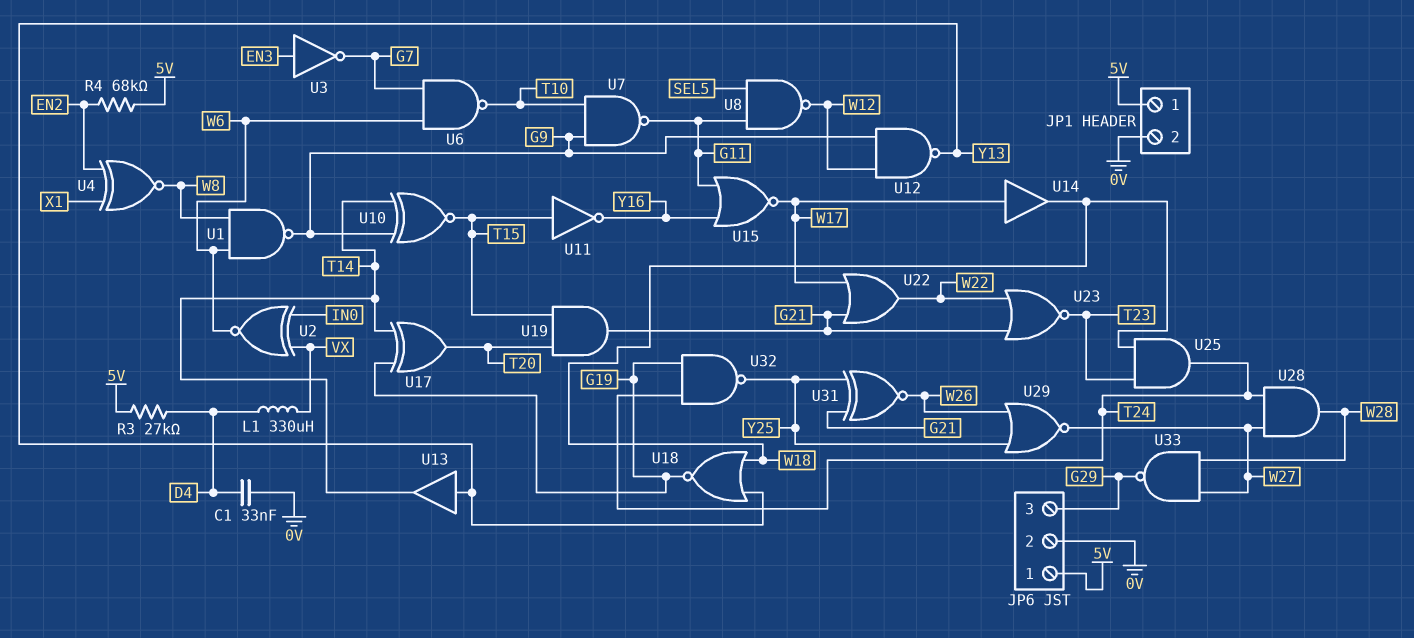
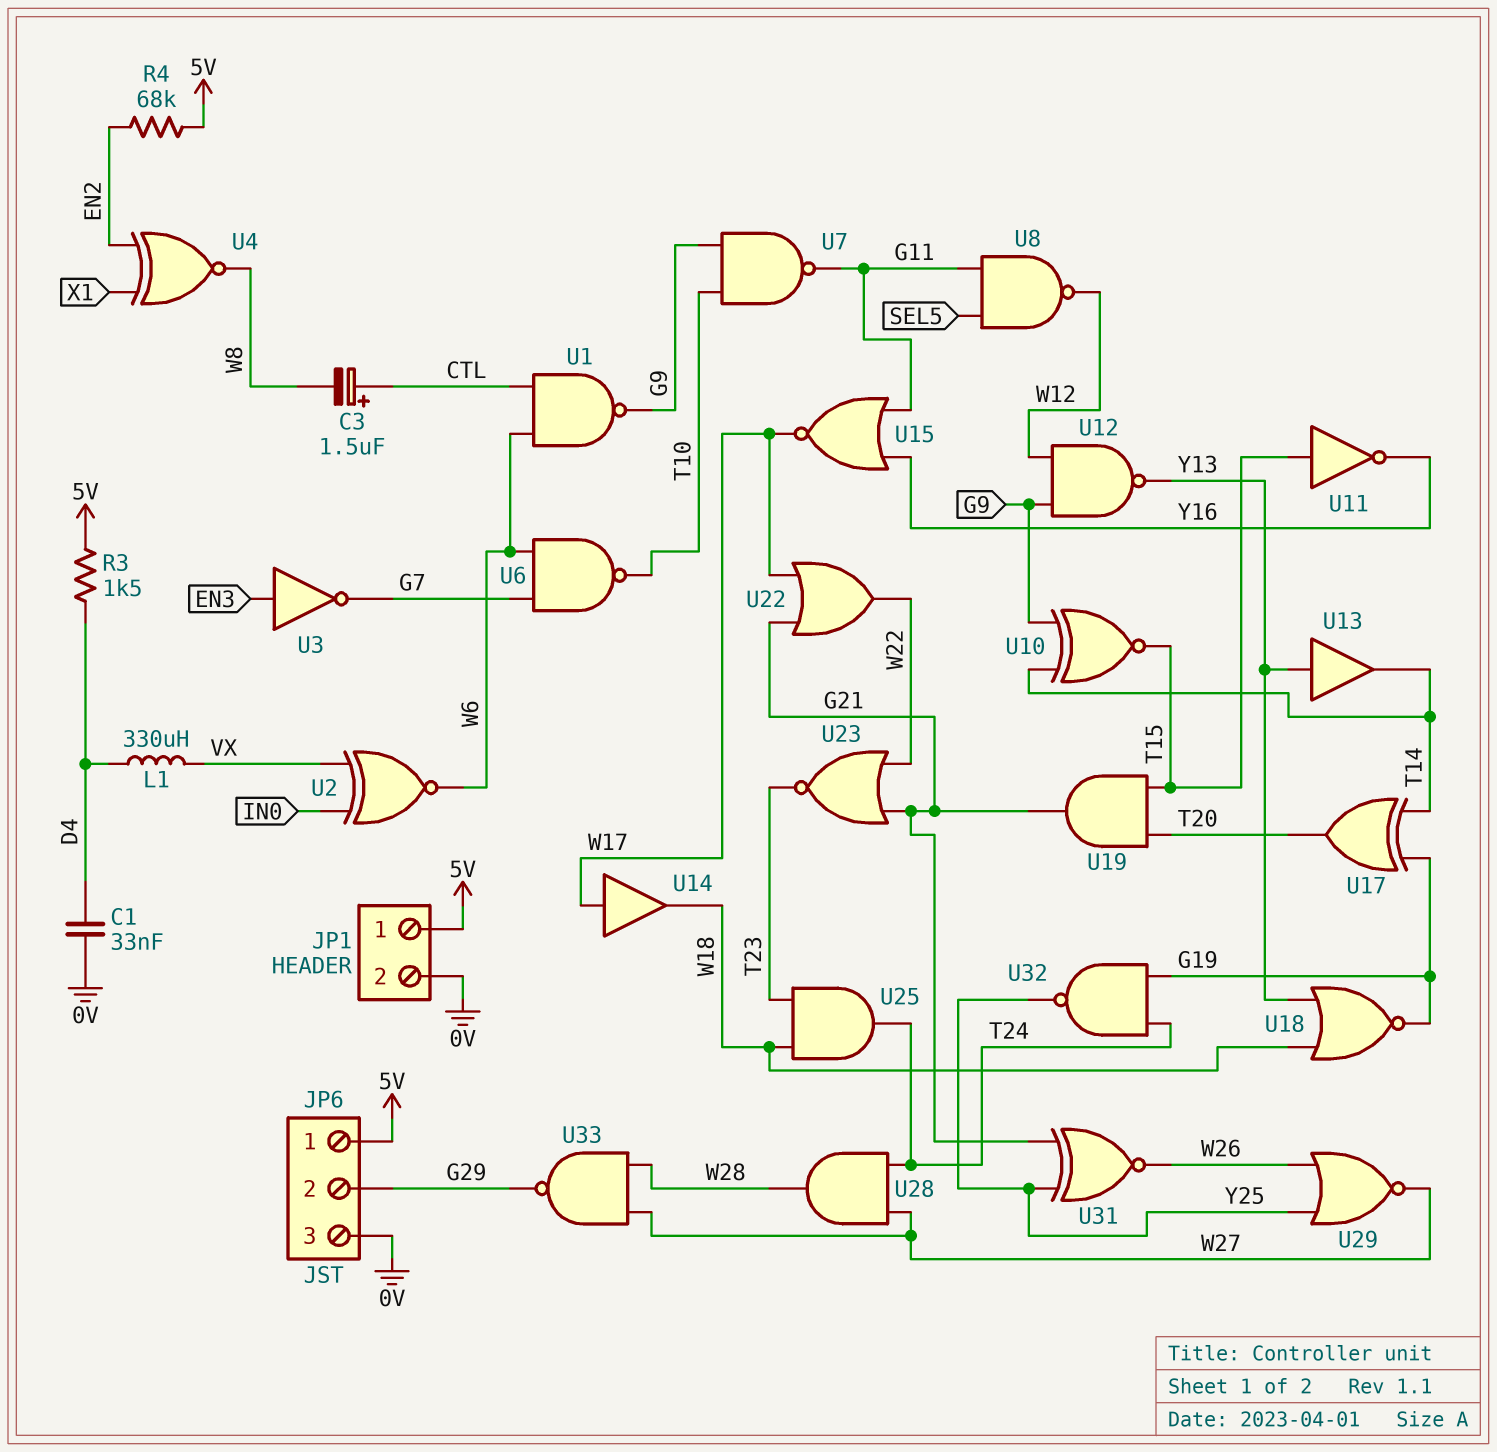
C3: none -> 1.5uF (plus CTL, minus W8)
JP6 pin 2: 0V -> G29
JP6 pin 3: G29 -> 0V
R3: 27k (5V, D4) -> 1.5k (5V, D4)
U1: NAND (in W6, in W8, out G9) -> NAND (in CTL, in W6, out G9)

